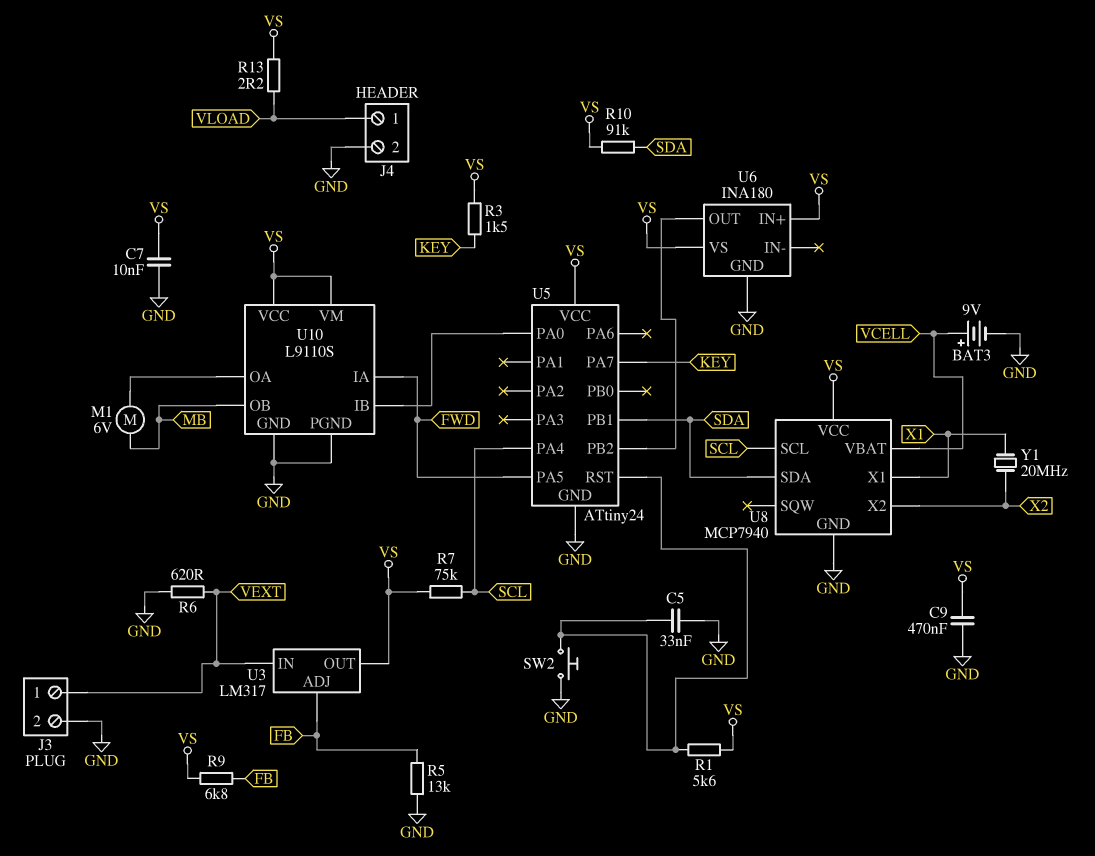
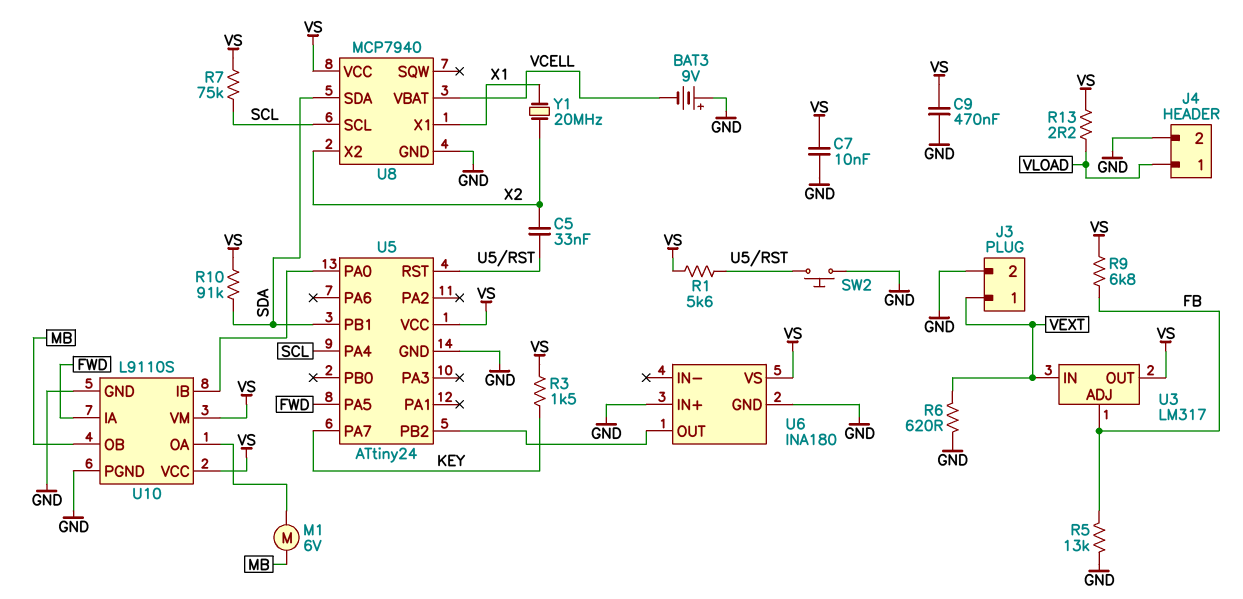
BAT3: 9V (plus VCELL, minus GND) -> 9V (plus GND, minus VCELL)
C5: 33nF (GND, U5/RST) -> 33nF (U5/RST, X2)
U6 pin IN+: VS -> GND

